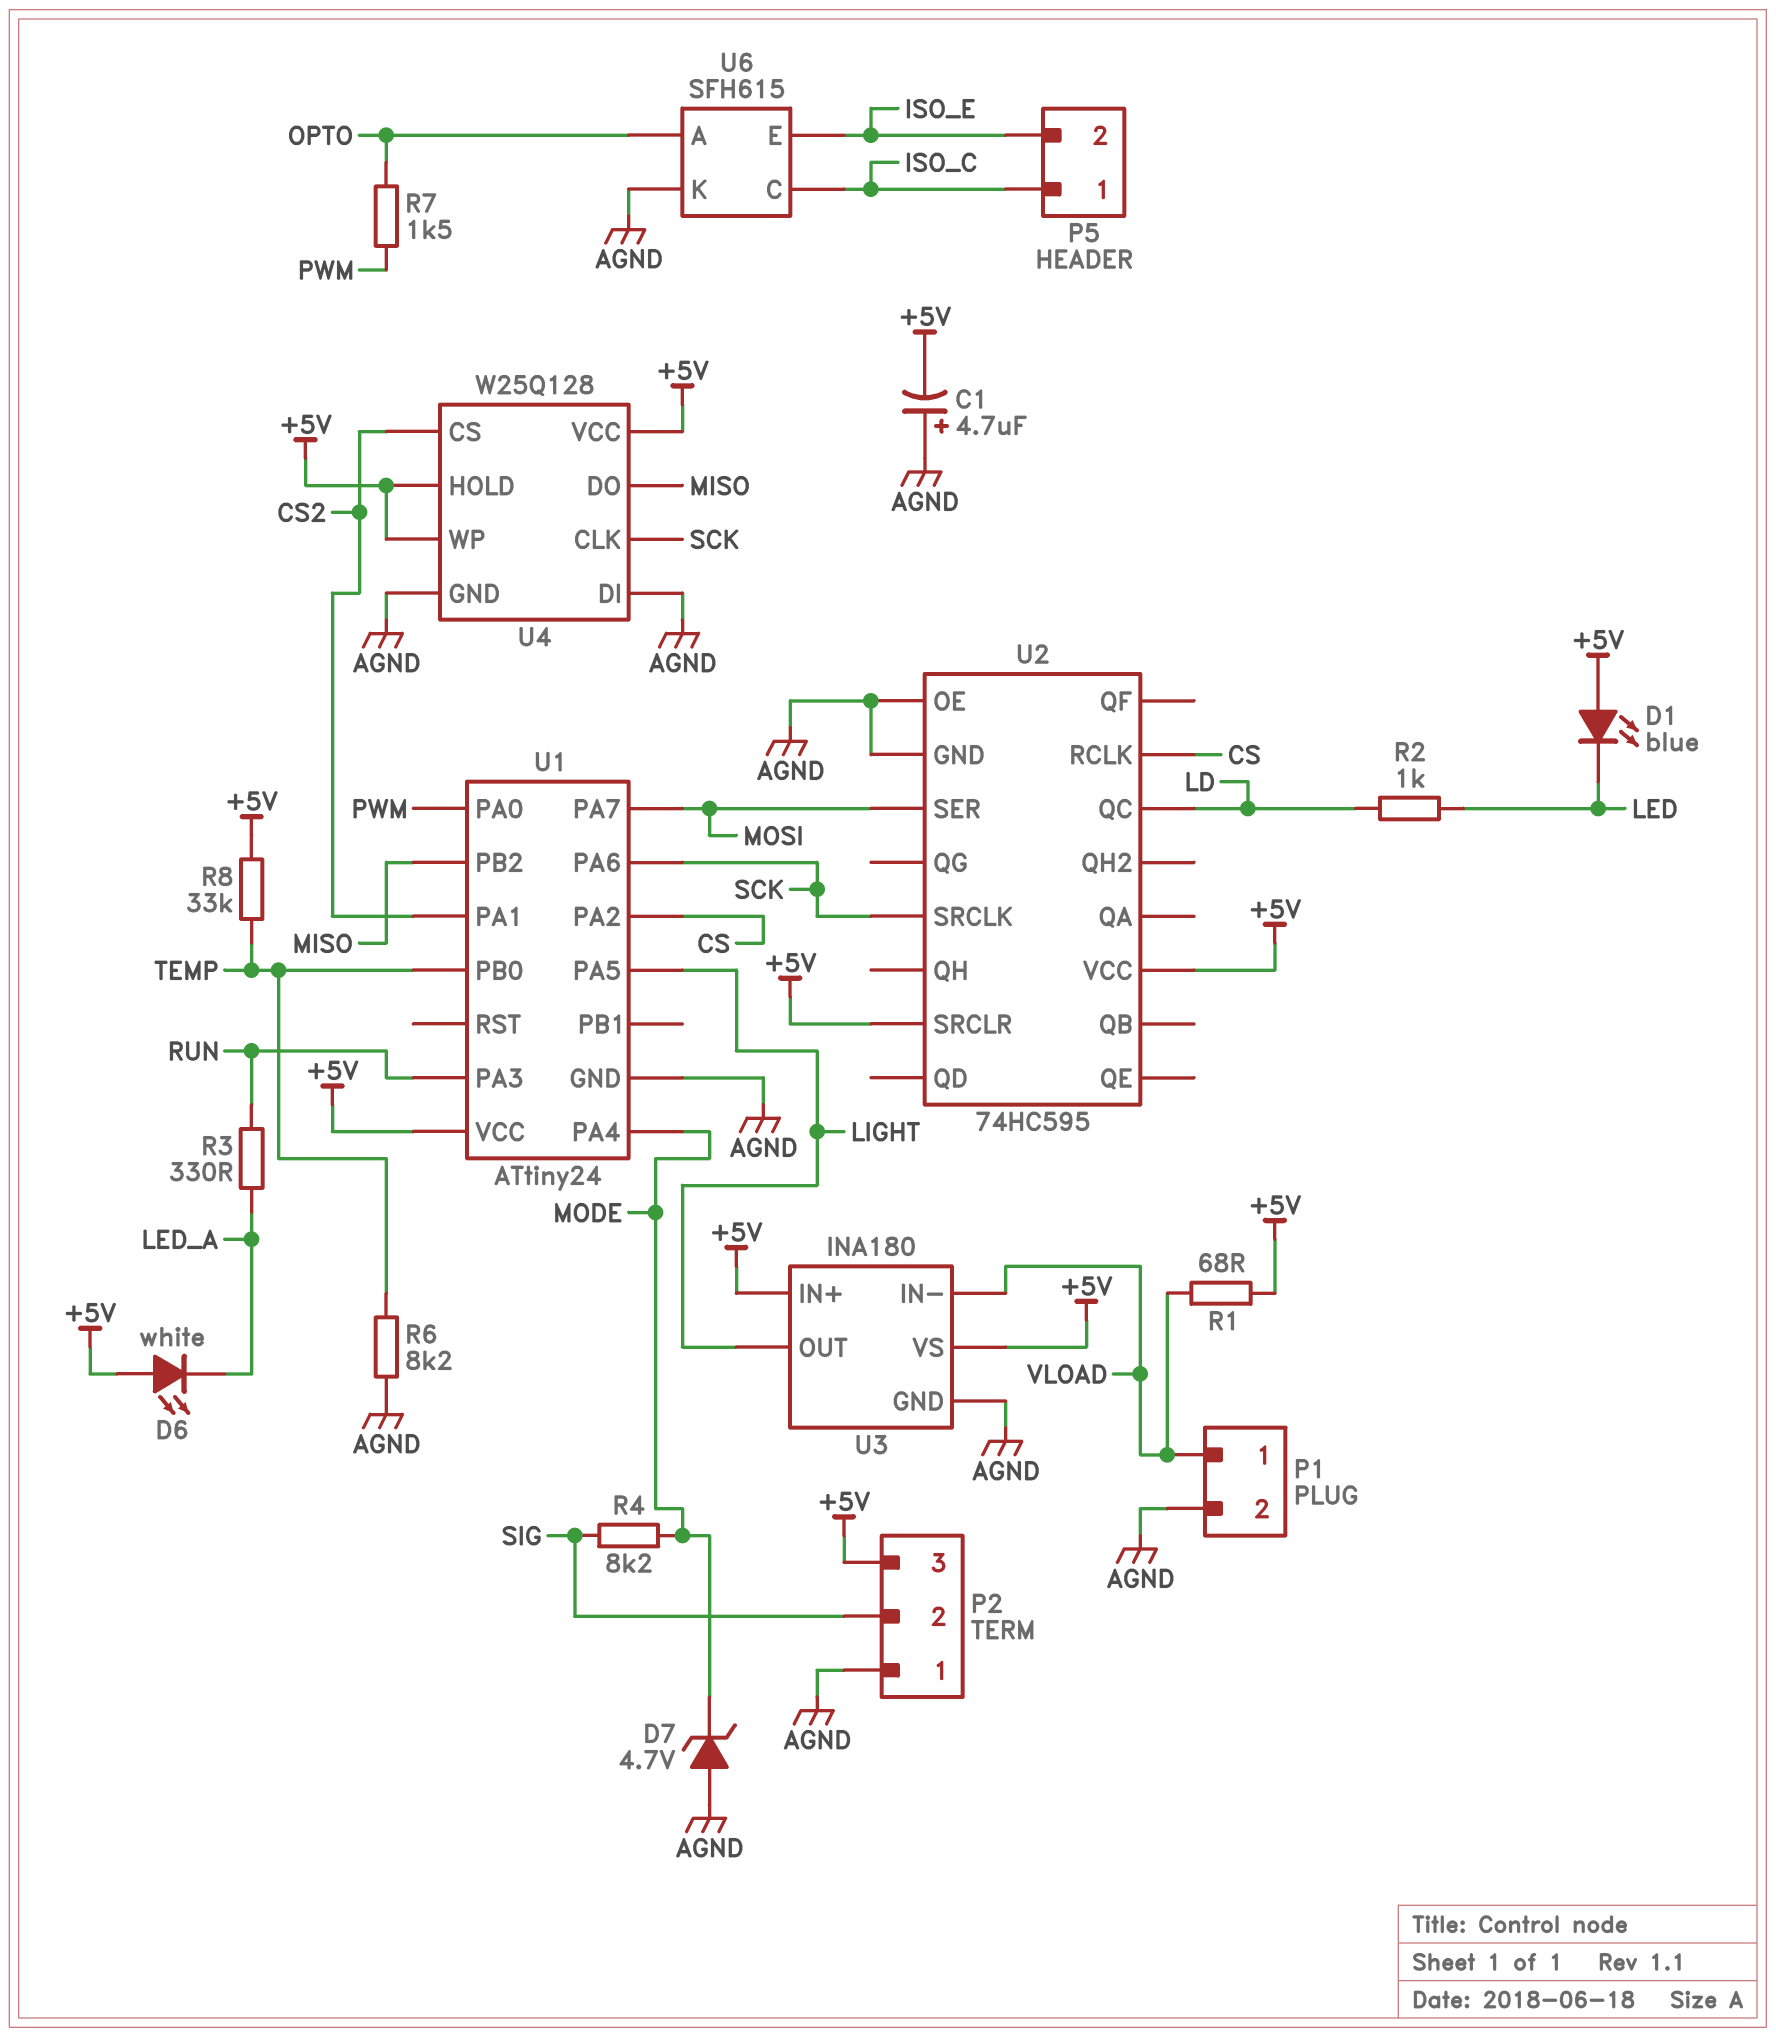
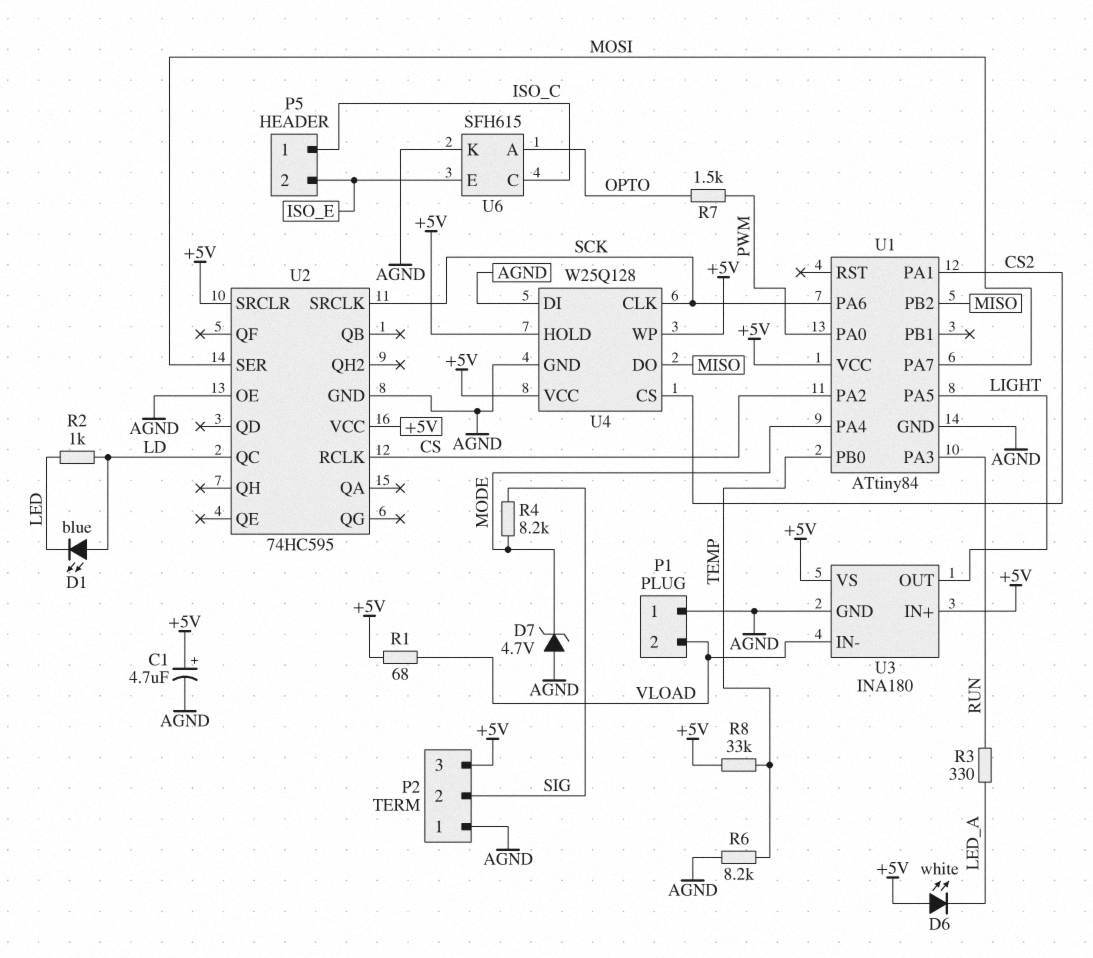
C1: 4.7uF (plus AGND, minus +5V) -> 4.7uF (plus +5V, minus AGND)
D1: LED blue (A +5V, K LED) -> LED blue (A LD, K LED)
P1 pin 1: VLOAD -> AGND
P1 pin 2: AGND -> VLOAD
U1: ATtiny24 -> ATtiny84

